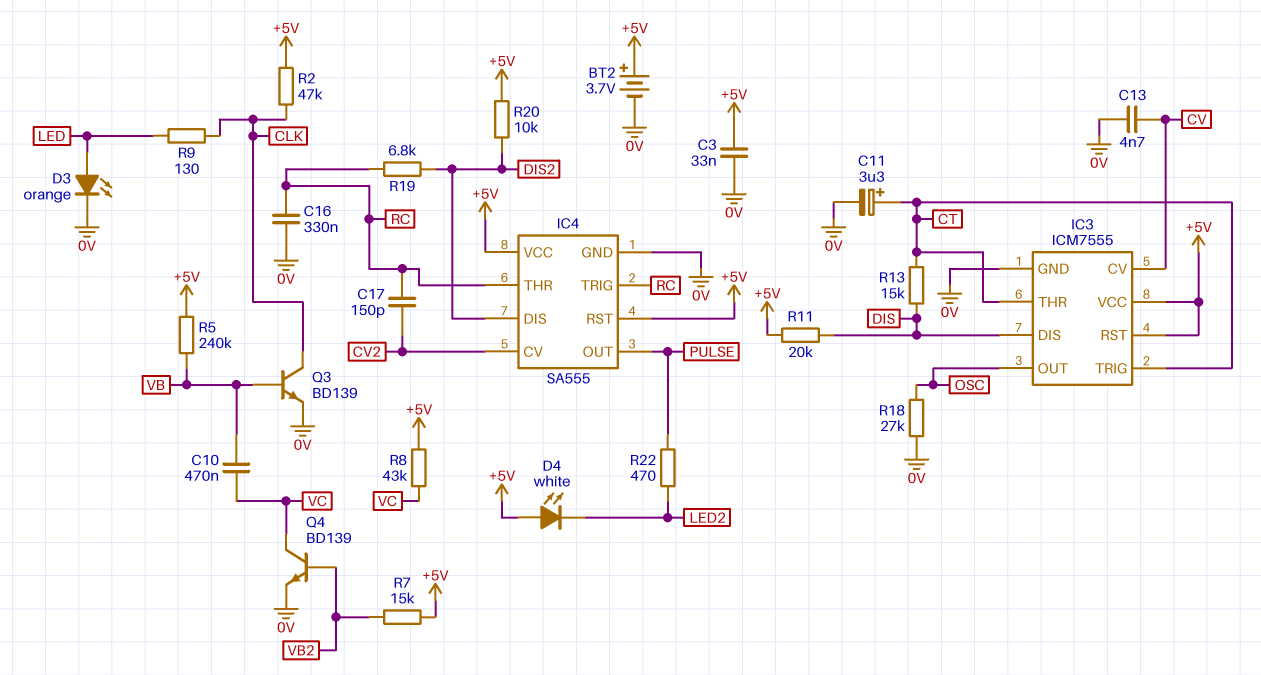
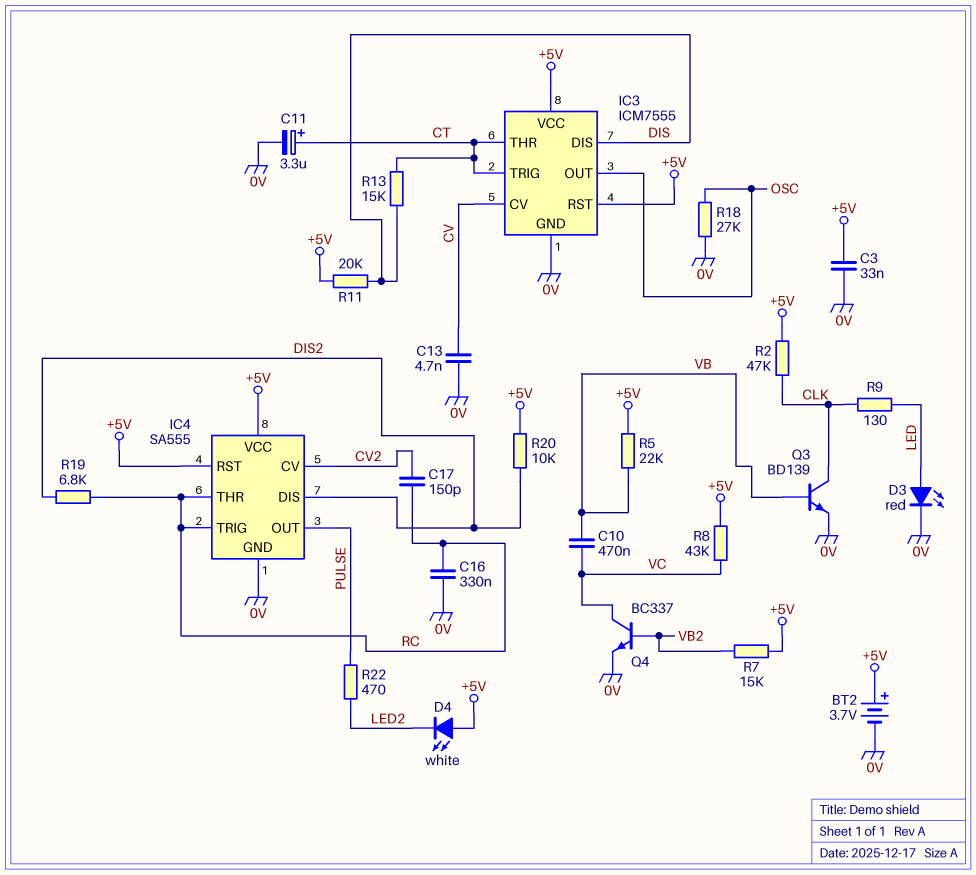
D3: LED orange (A LED, K 0V) -> LED red (A LED, K 0V)
Q4: NPN BD139 (B VB2, C VC, E 0V) -> NPN BC337 (B VB2, C VC, E 0V)
R5: 240k (+5V, VB) -> 22k (+5V, VB)

